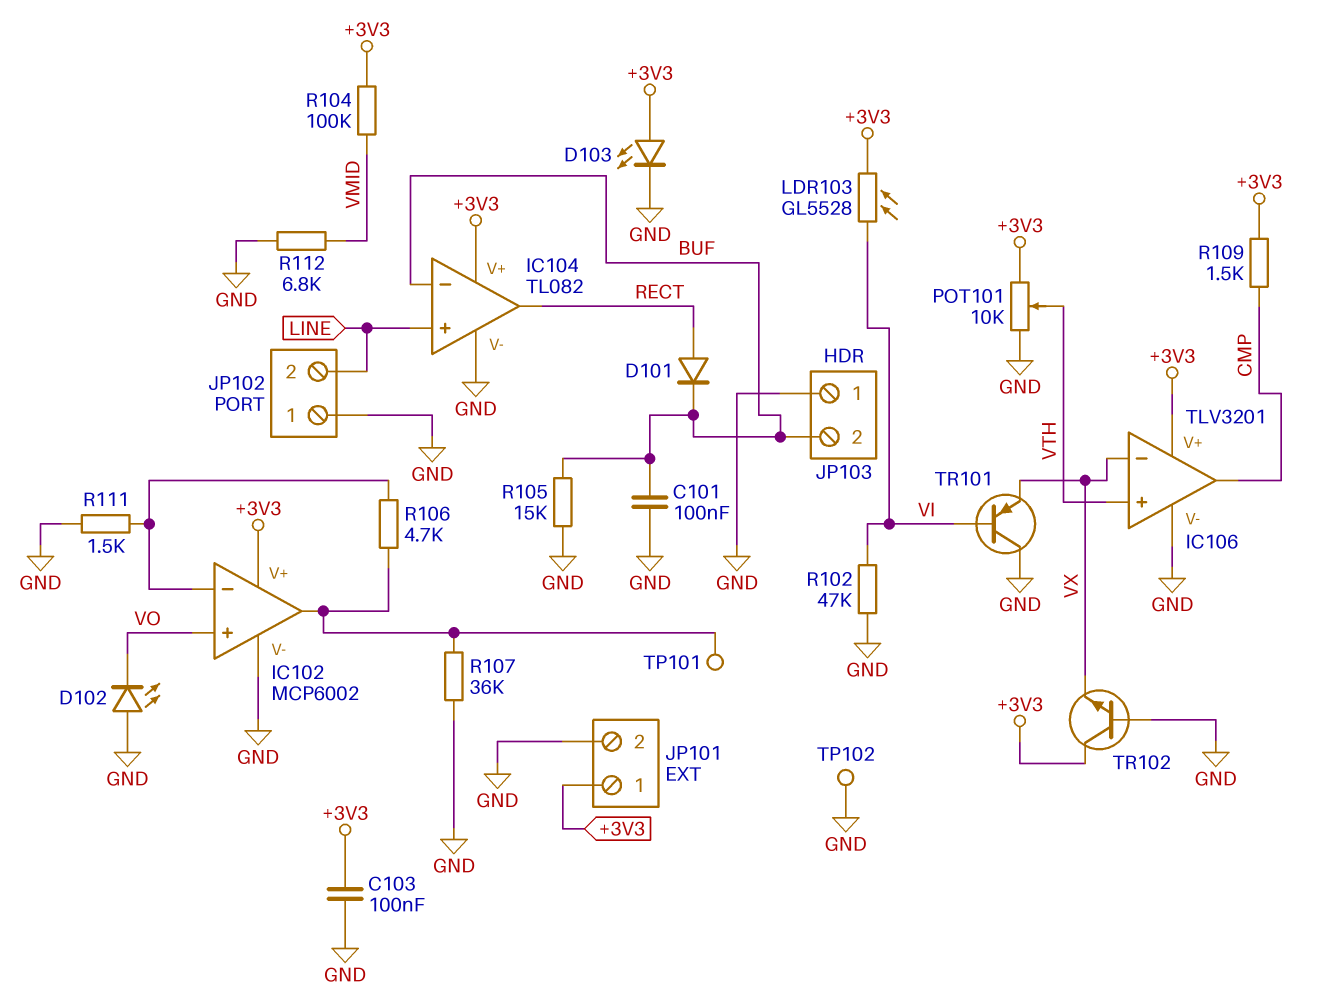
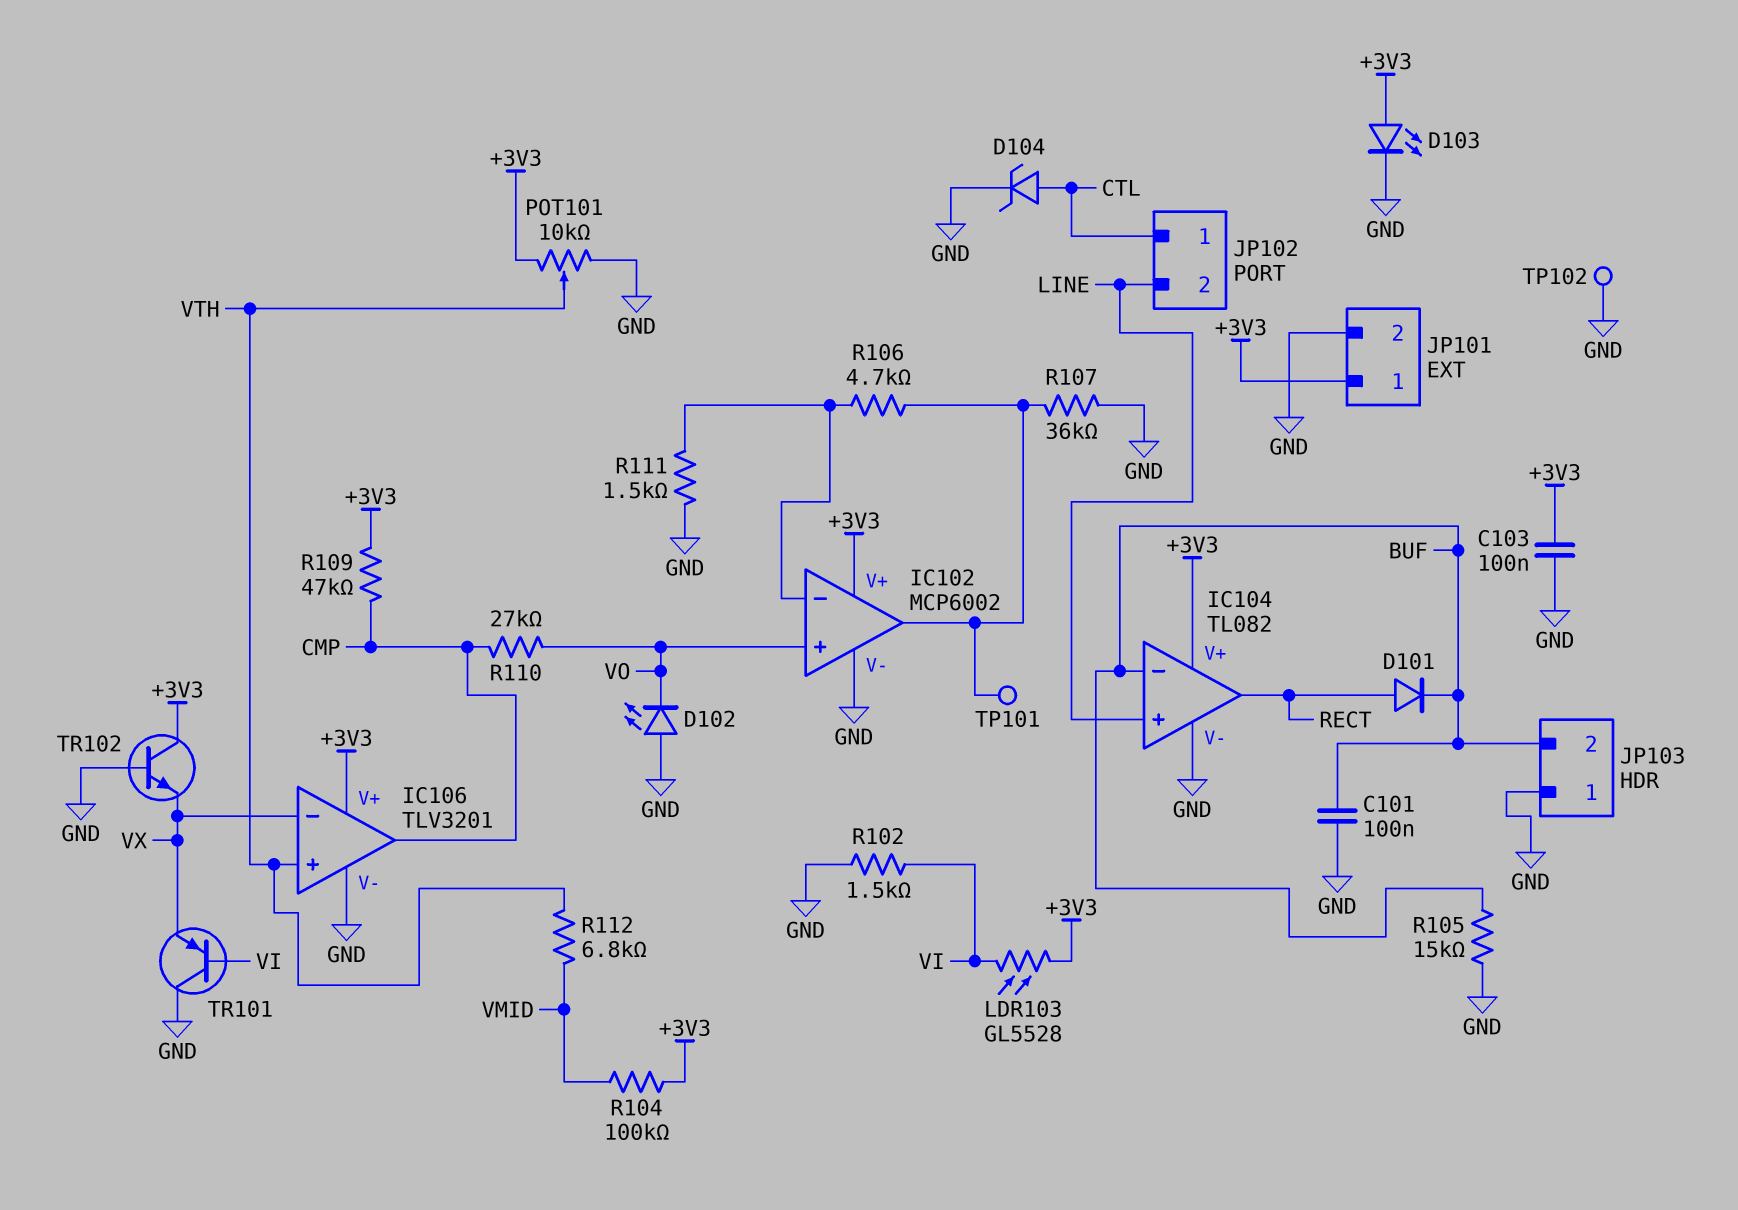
D104: none -> zener (A CTL, K GND)
JP102 pin 1: GND -> CTL
R102: 47k (GND, VI) -> 1.5k (GND, VI)
R109: 1.5k (+3V3, CMP) -> 47k (+3V3, CMP)
R110: none -> 27k (CMP, VO)
R112: 6.8k (GND, VMID) -> 6.8k (VMID, VTH)

